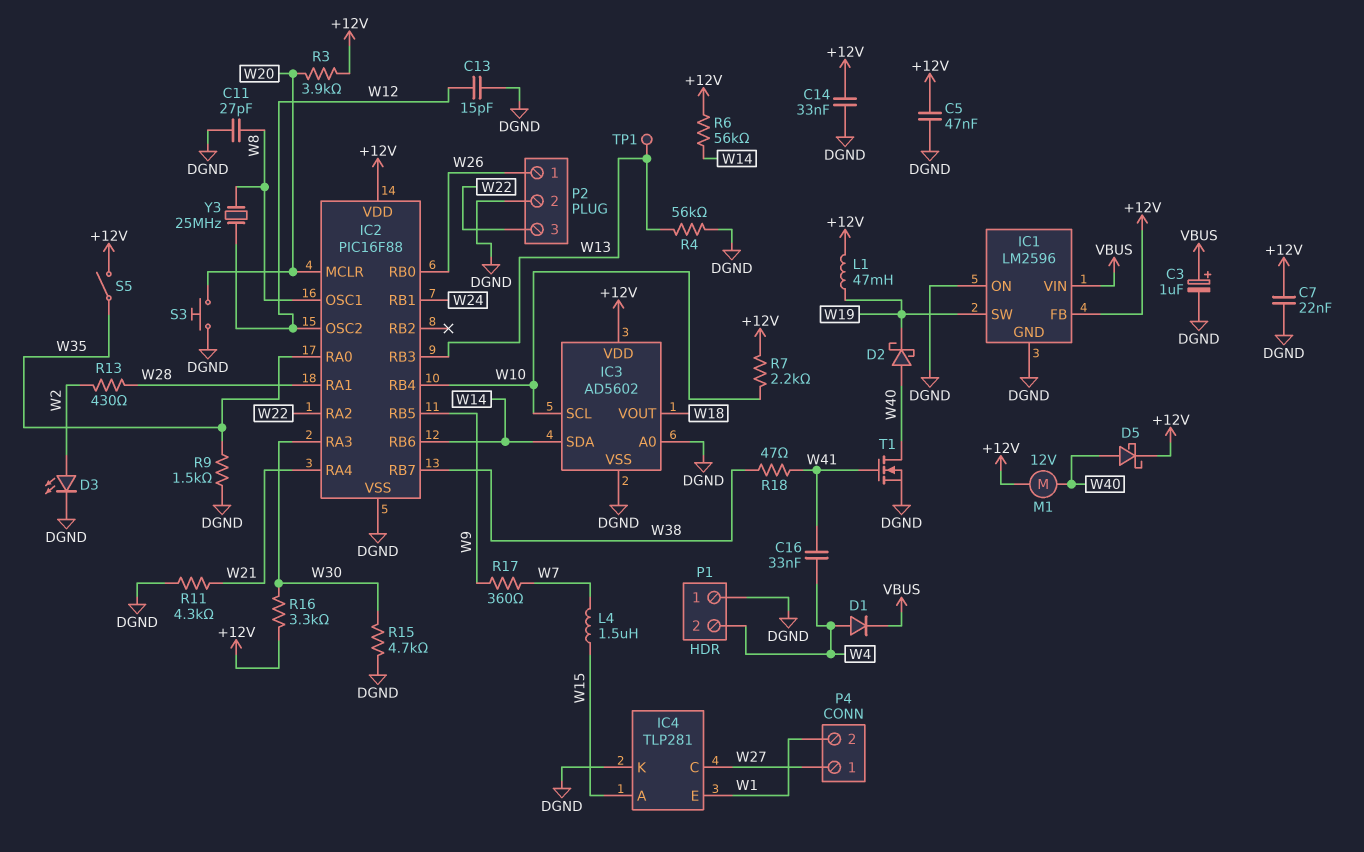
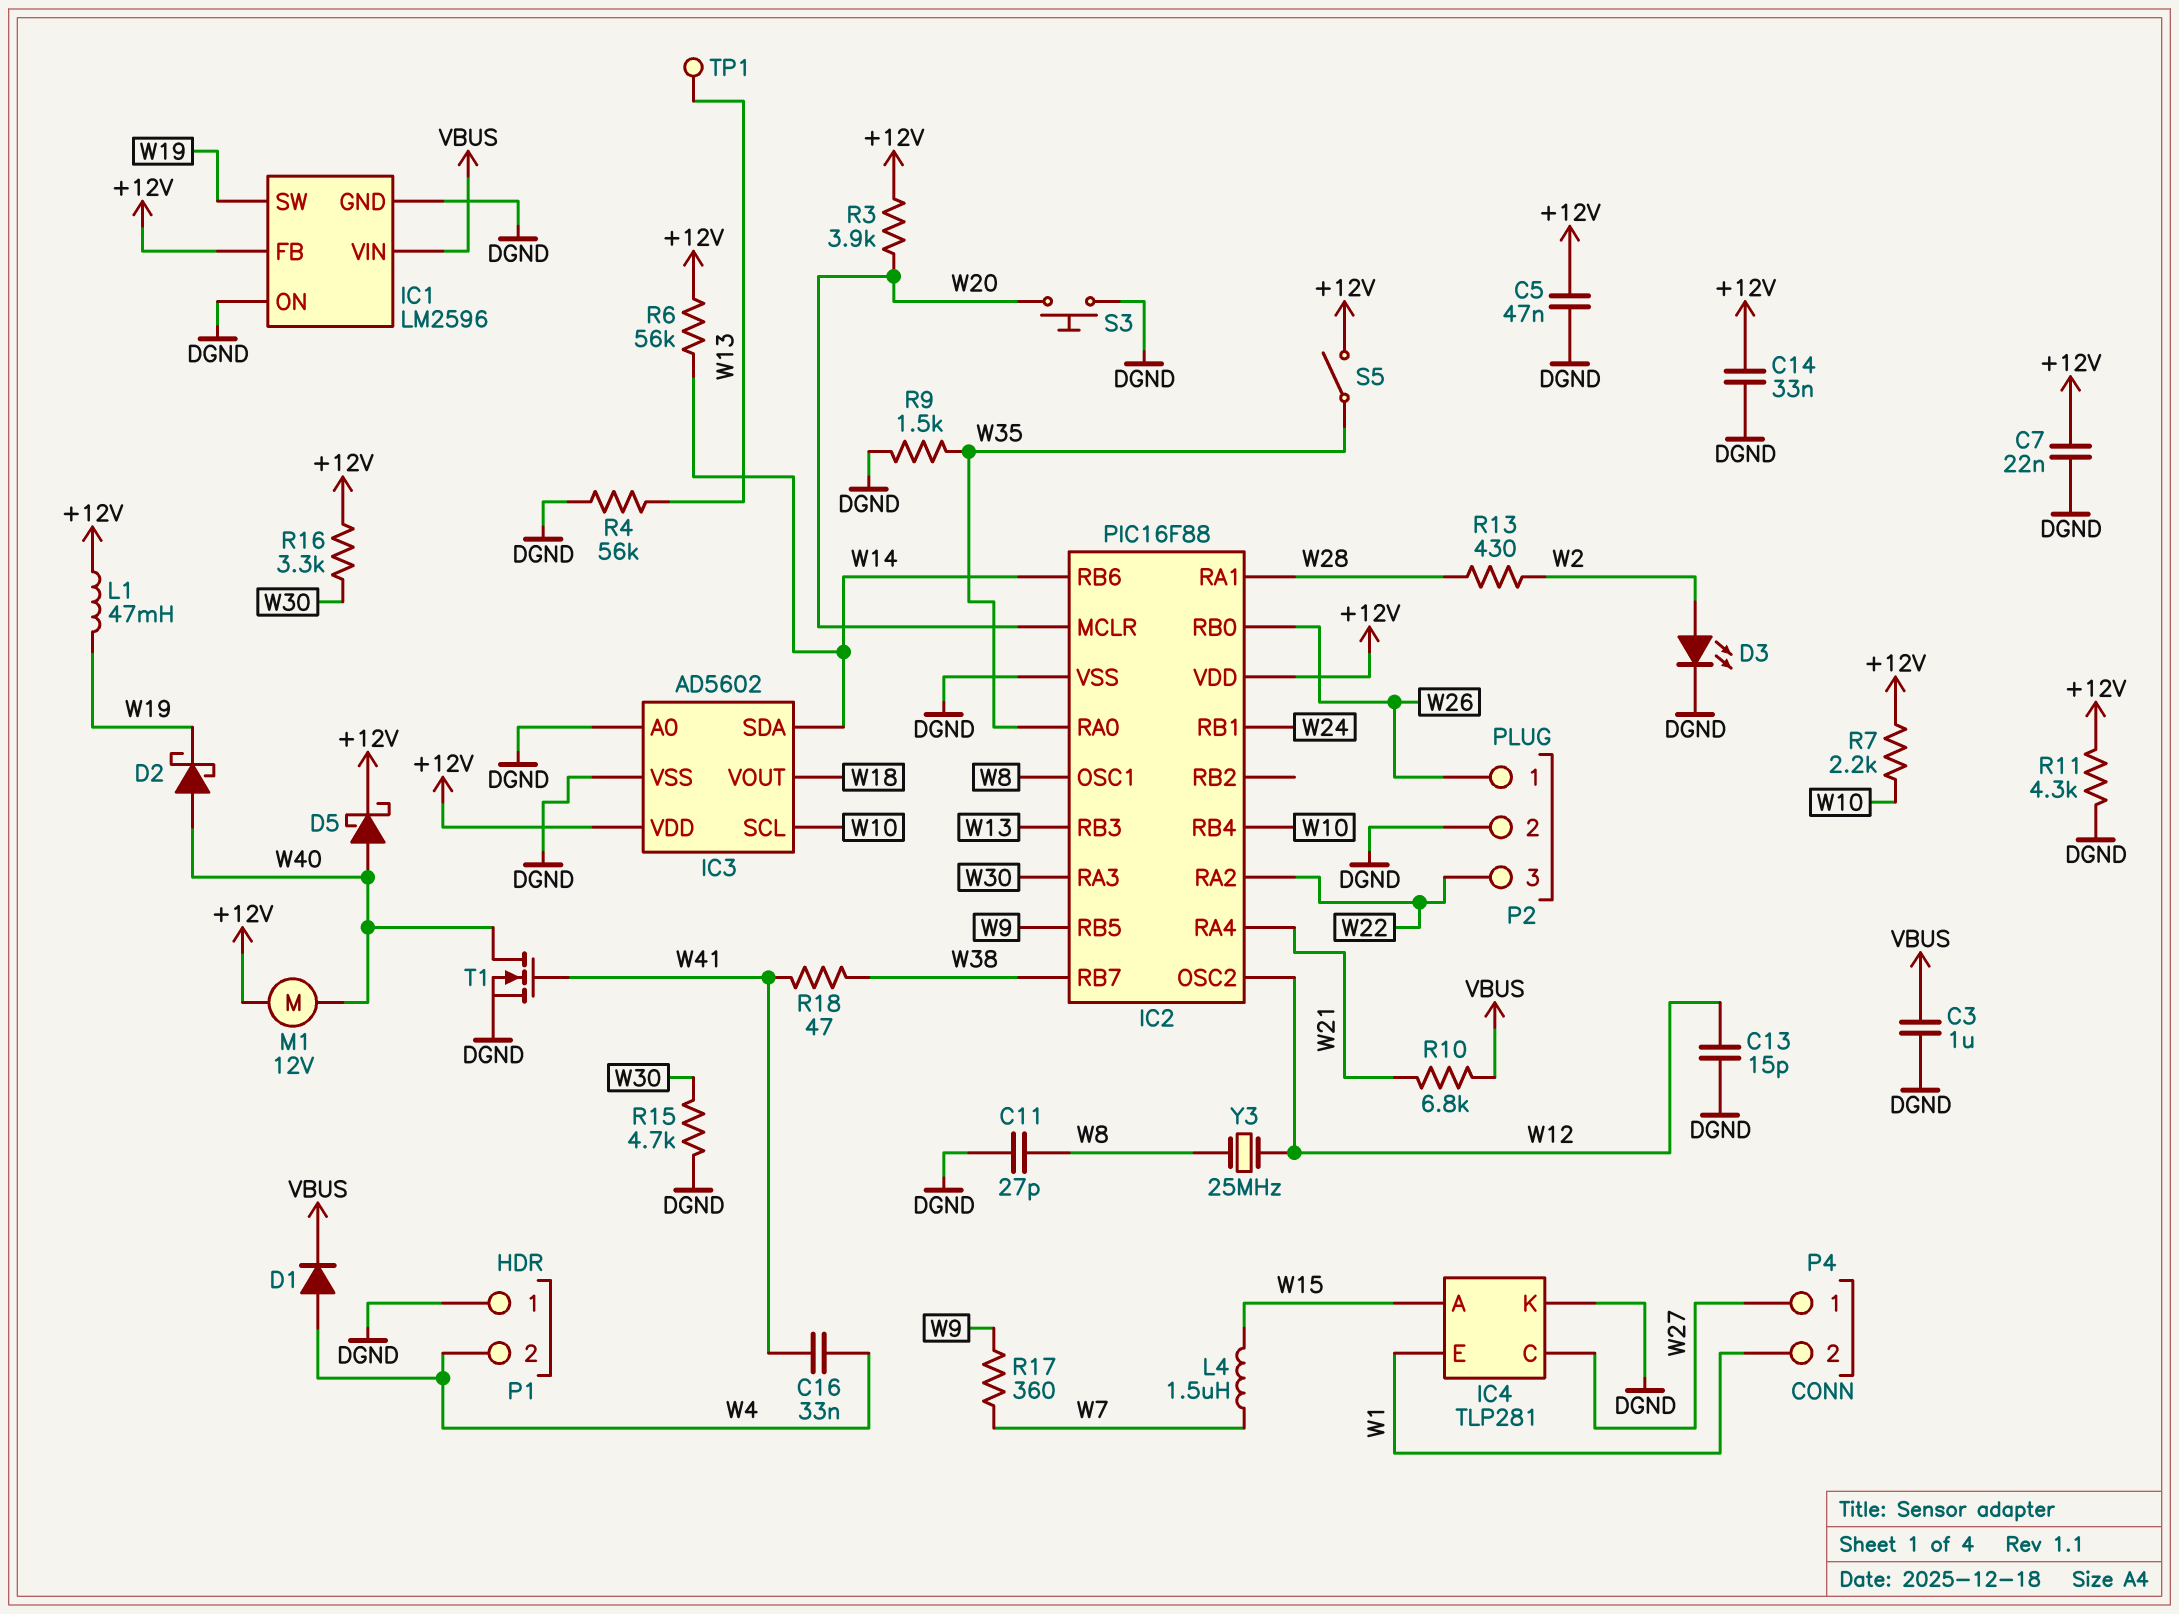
C3: 1uF (plus VBUS, minus DGND) -> 1uF (DGND, VBUS)
R10: none -> 6.8k (VBUS, W21)
R11: 4.3k (DGND, W21) -> 4.3k (+12V, DGND)

